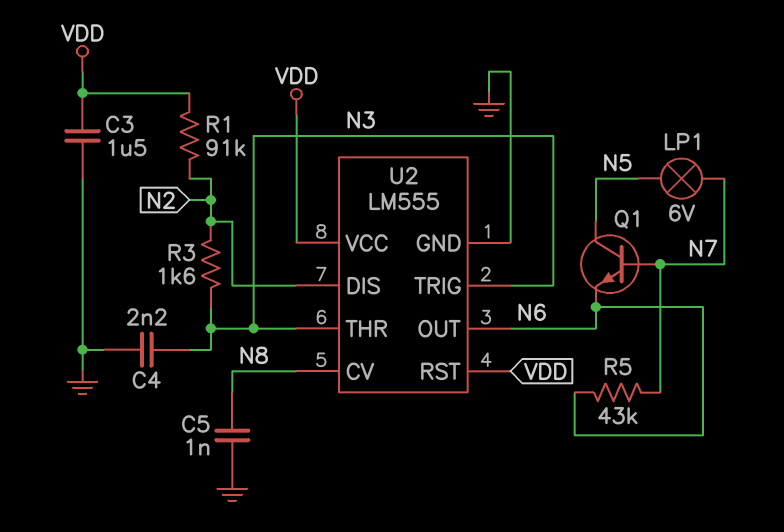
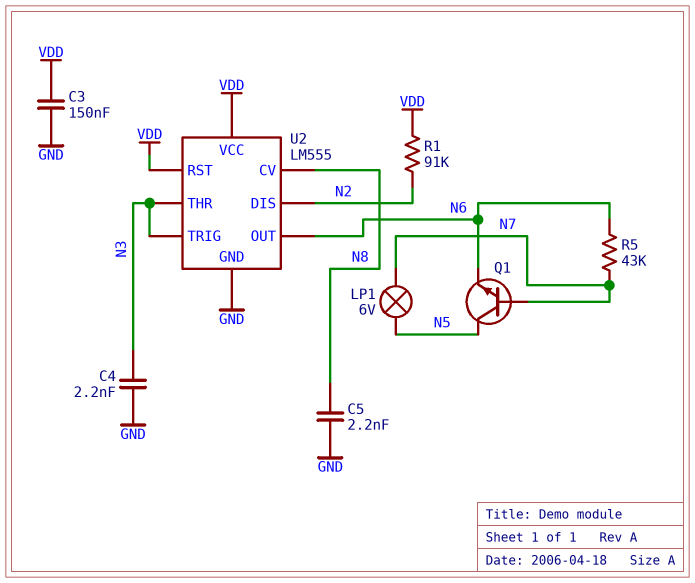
C3: 1.5uF (GND, VDD) -> 150nF (GND, VDD)
C5: 1nF (GND, N8) -> 2.2nF (GND, N8)
R3: 1.6k (N2, N3) -> none

